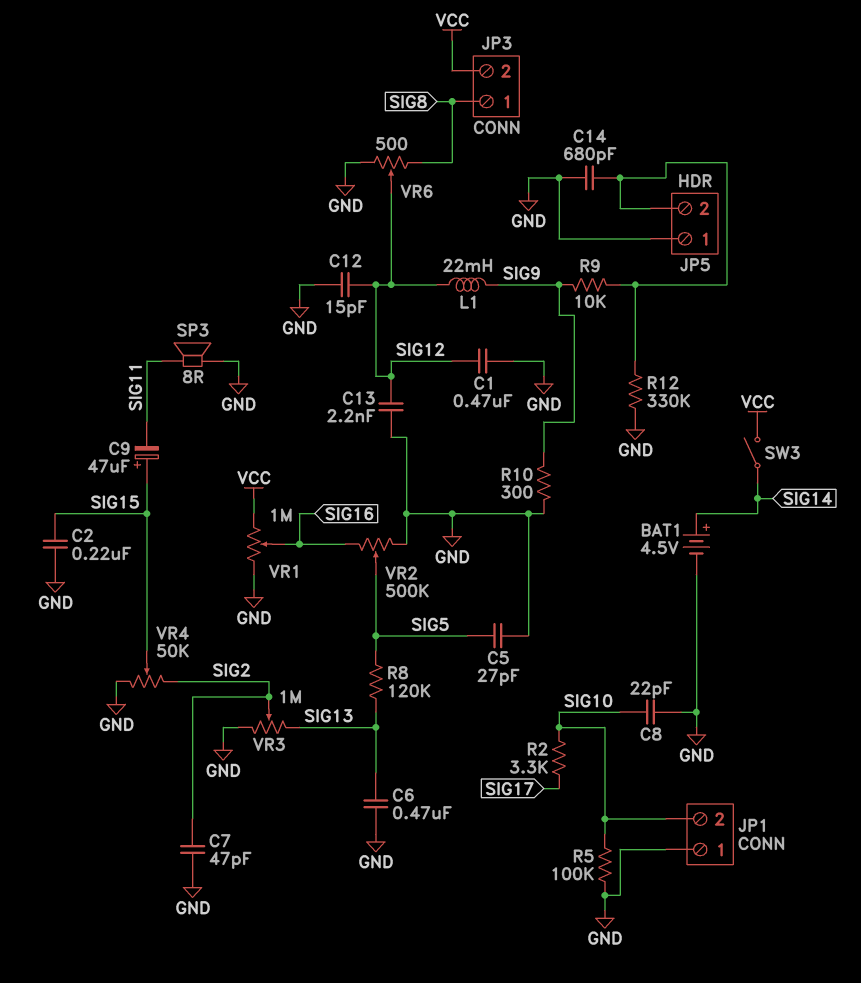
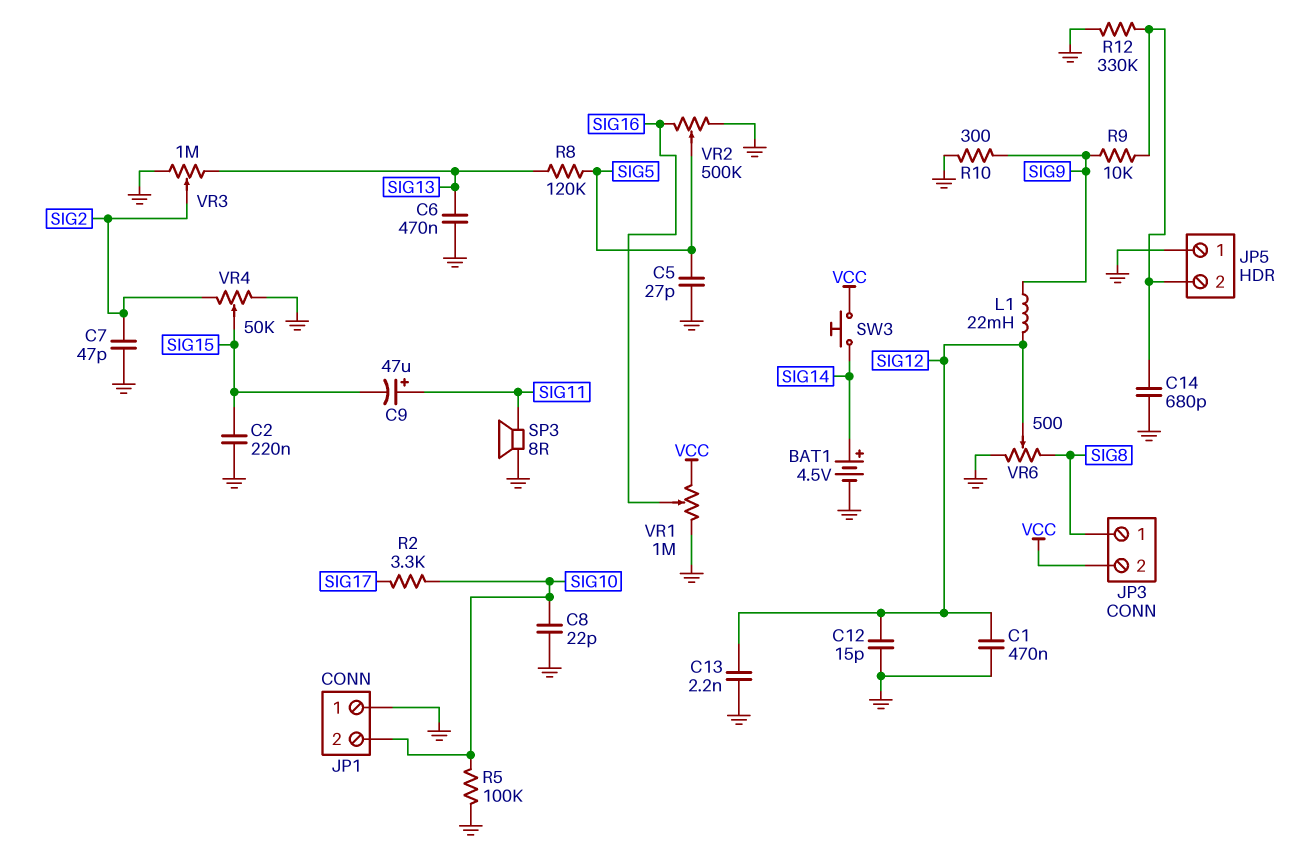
C9: 47uF (plus SIG15, minus SIG11) -> 47uF (plus SIG11, minus SIG15)
SW3: switch (SIG14, VCC) -> button (SIG14, VCC)

